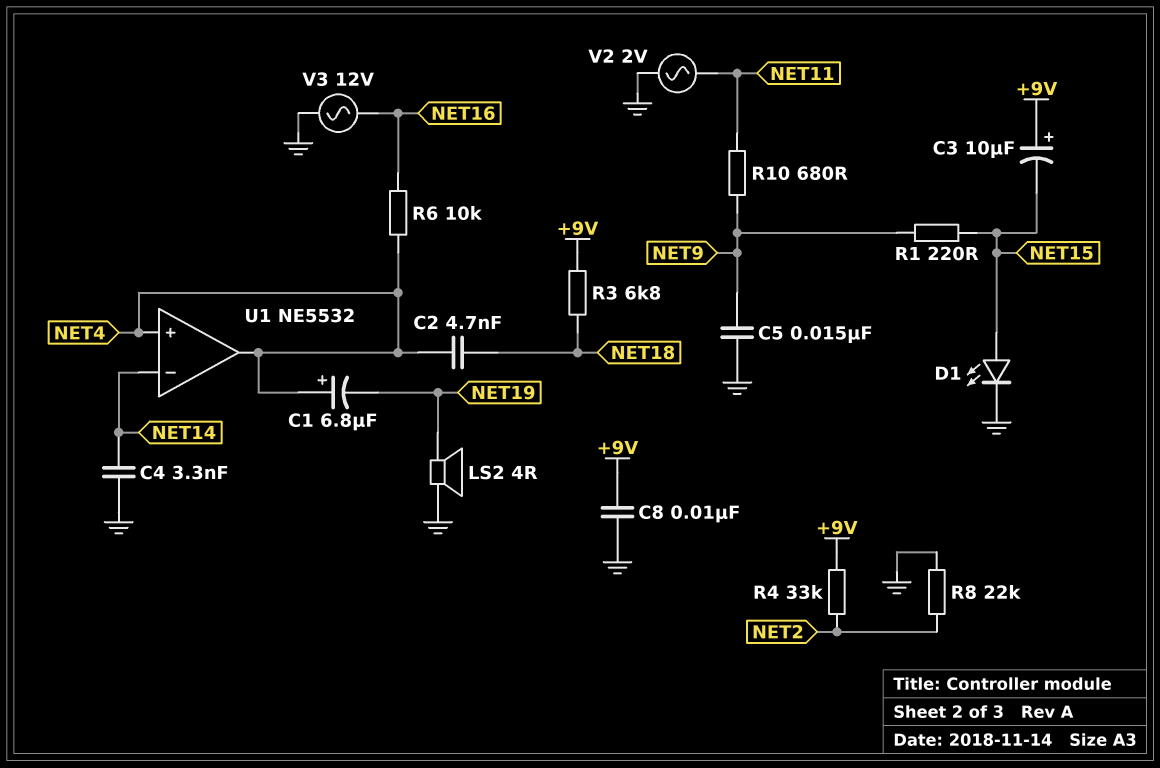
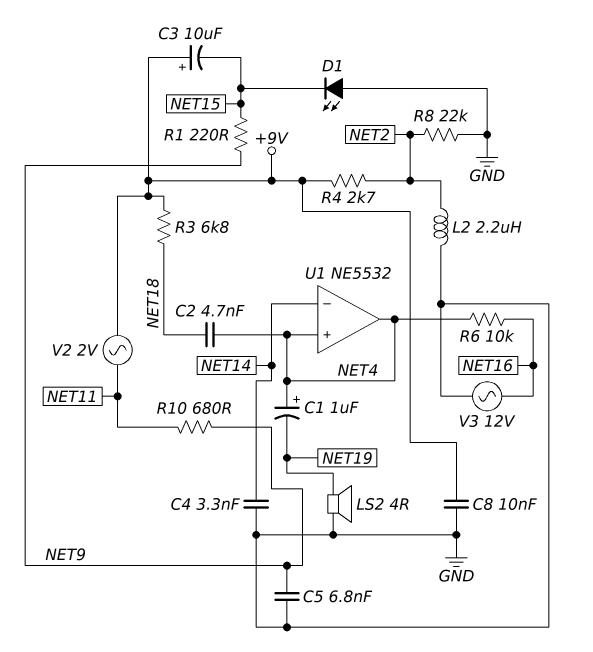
C1: 6.8uF (plus NET4, minus NET19) -> 1uF (plus NET4, minus NET19)
C5: 15nF (GND, NET9) -> 6.8nF (GND, NET9)
D1: LED (A NET15, K GND) -> LED (A GND, K NET15)
L2: none -> 2.2uH (GND, NET2)
R4: 33k (+9V, NET2) -> 2.7k (+9V, NET2)
V2: AC 2V (GND, NET11) -> AC 2V (+9V, NET11)

